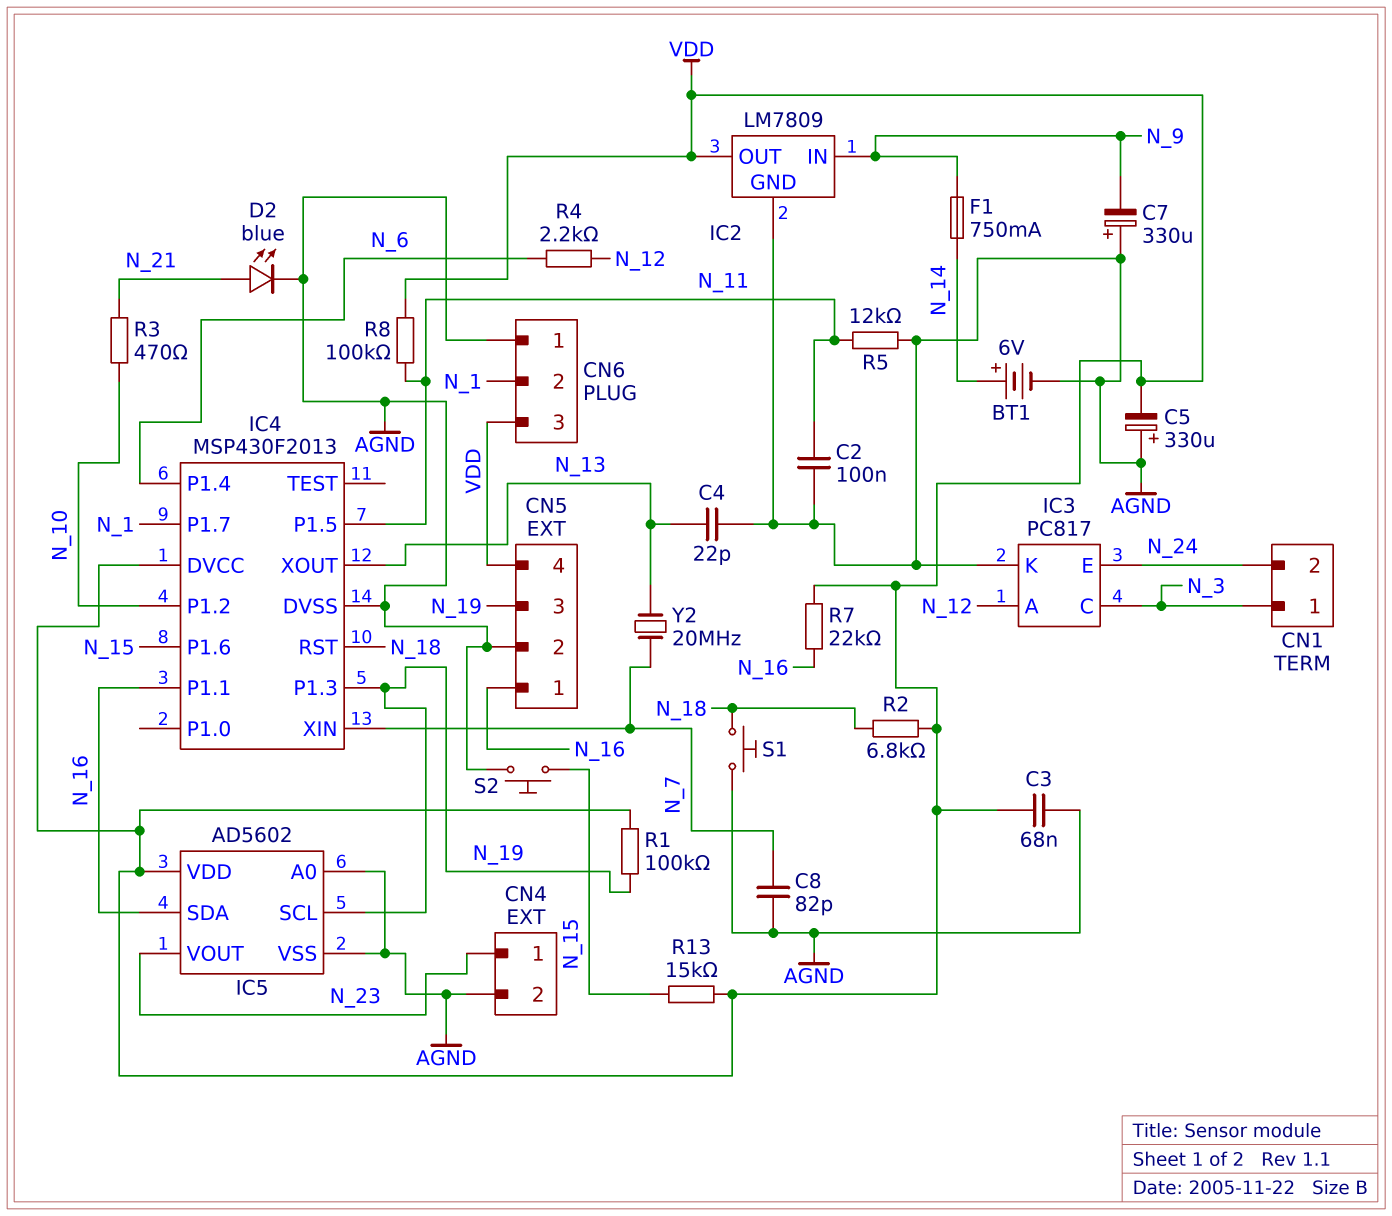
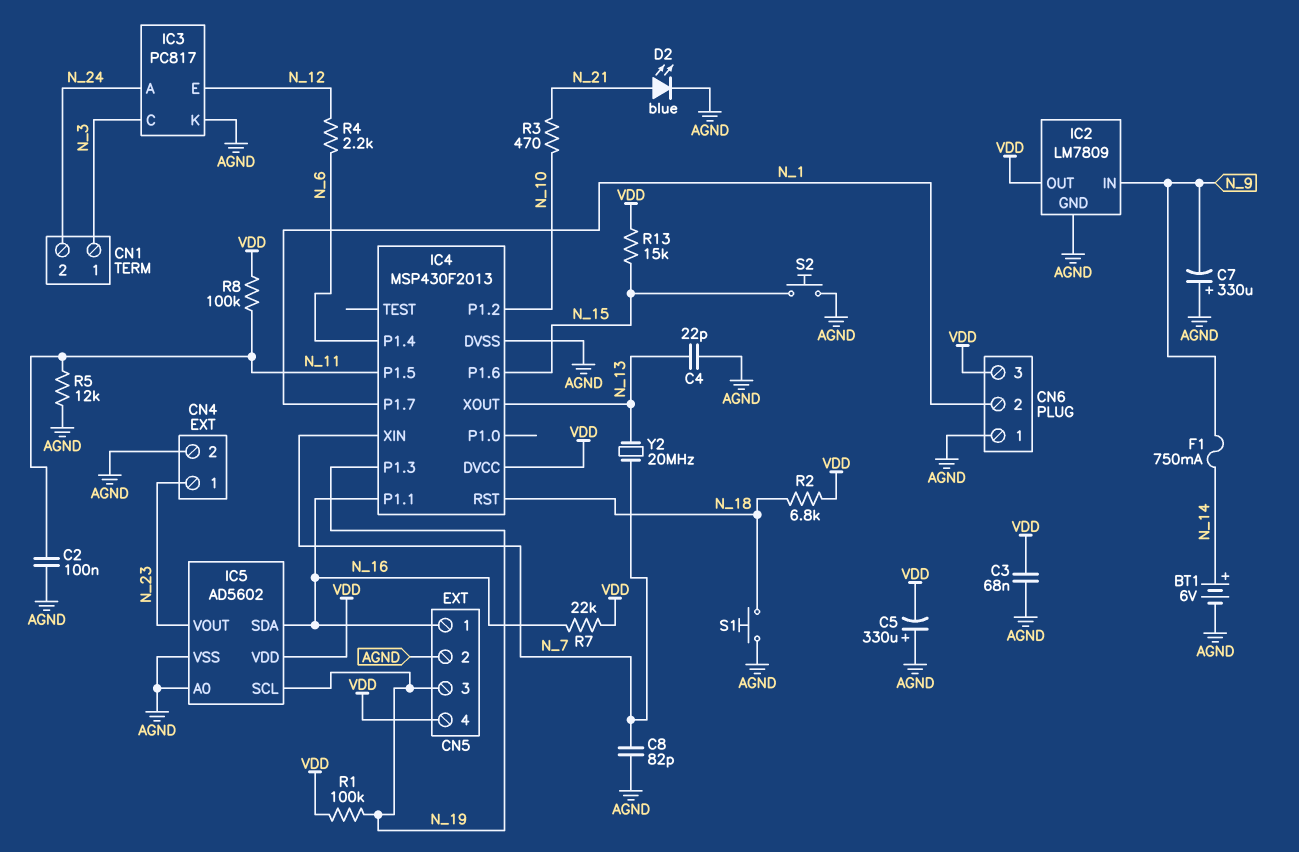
IC3 pin A: N_12 -> N_24
IC3 pin E: N_24 -> N_12

